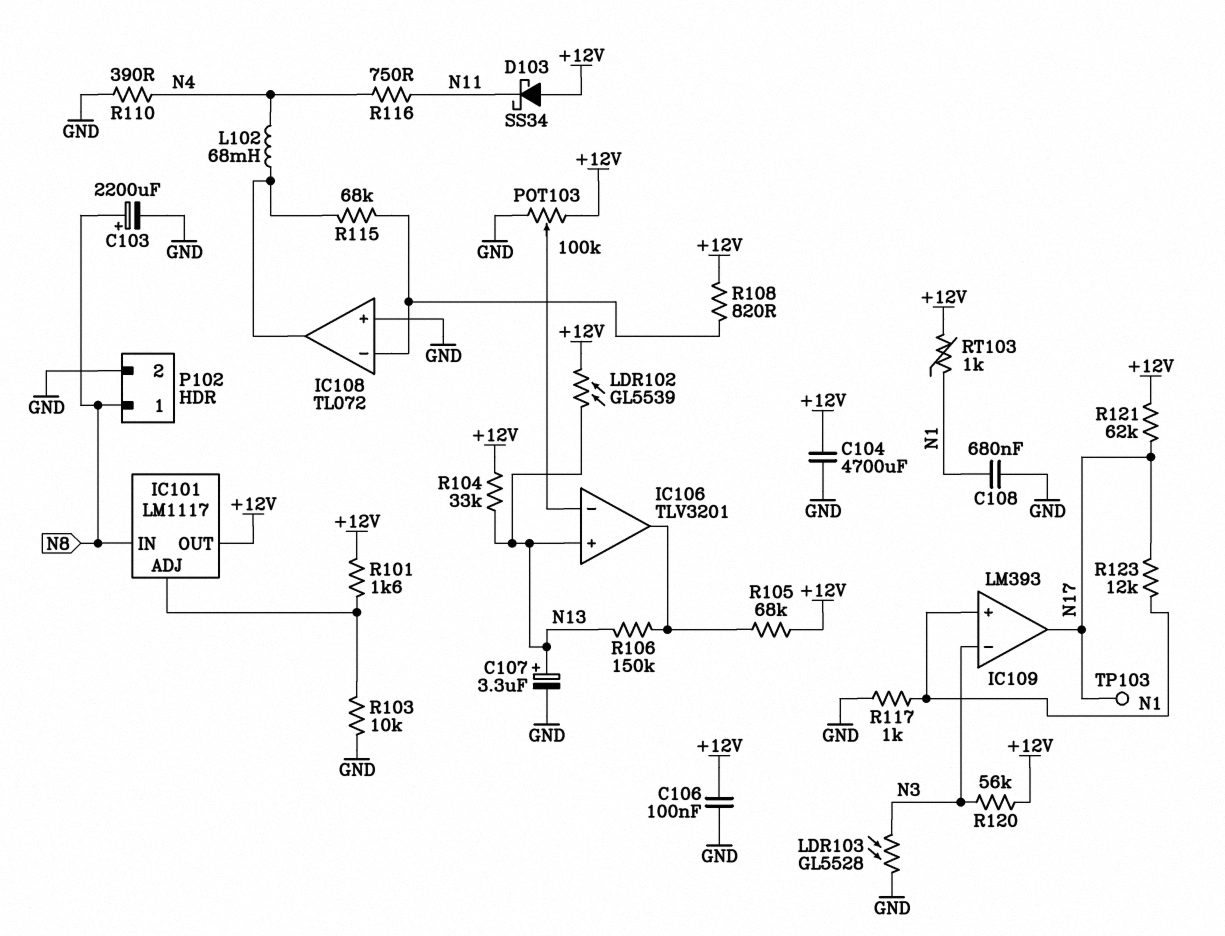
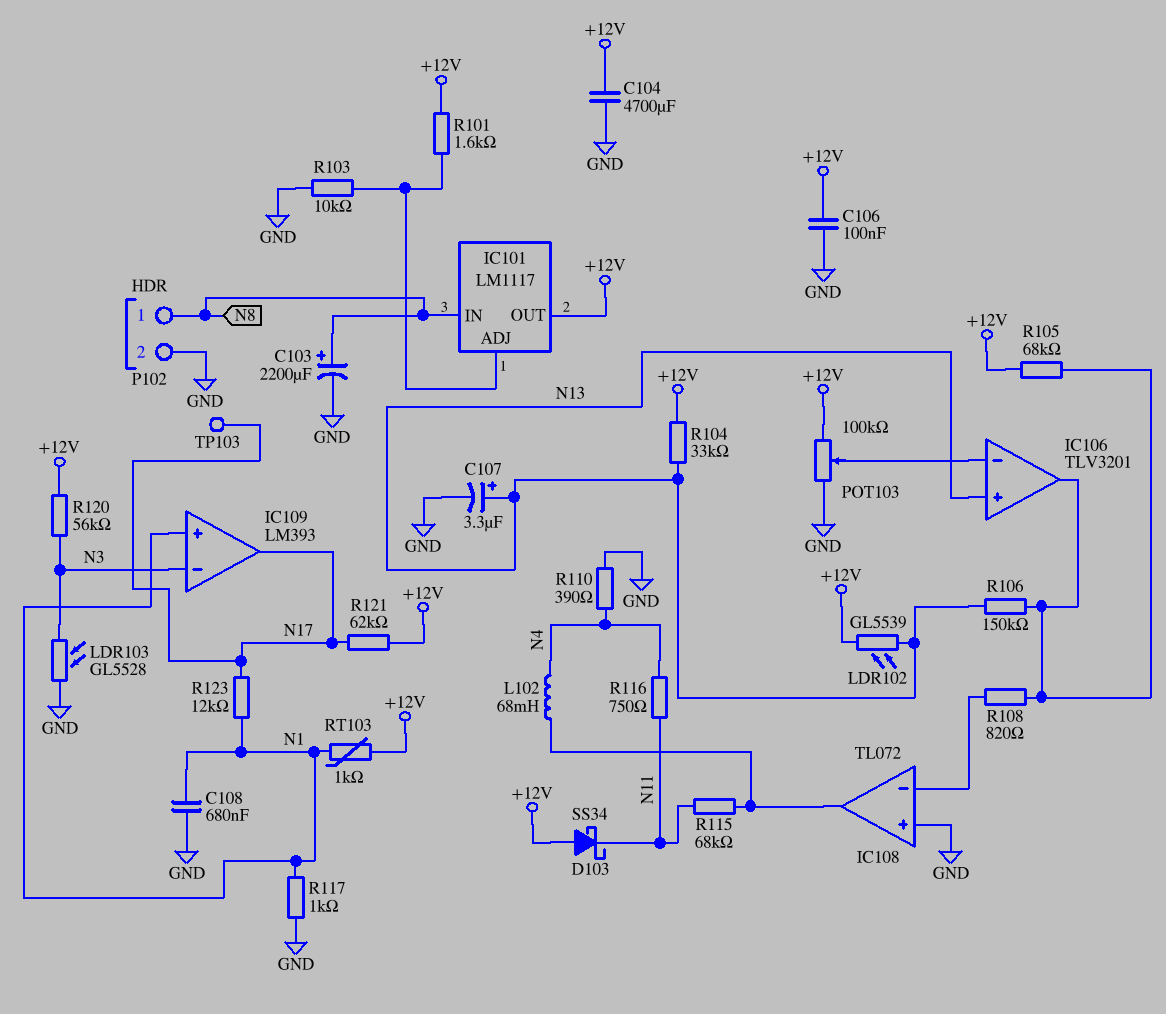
R108: 820 (+12V, IC108/in-) -> 820 (IC106/out, IC108/in-)
R115: 68k (IC108/in-, IC108/out) -> 68k (IC108/out, N11)

